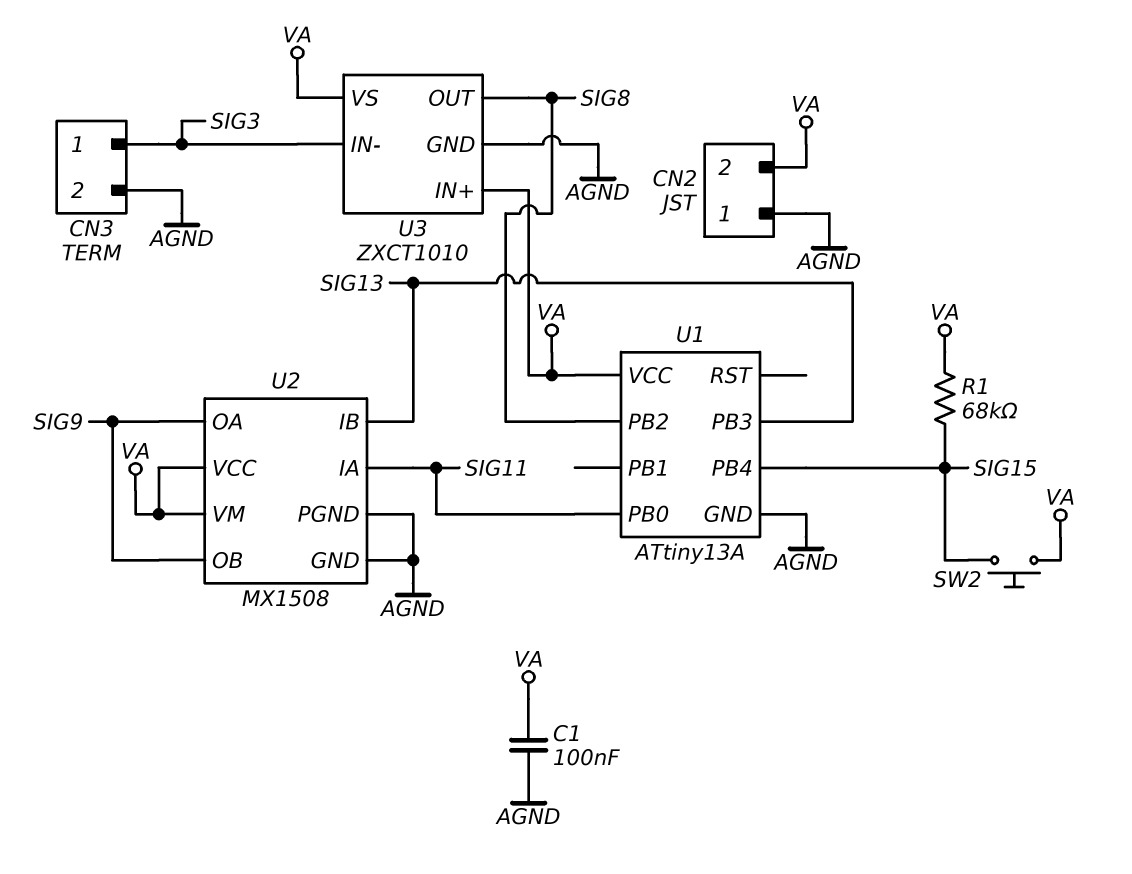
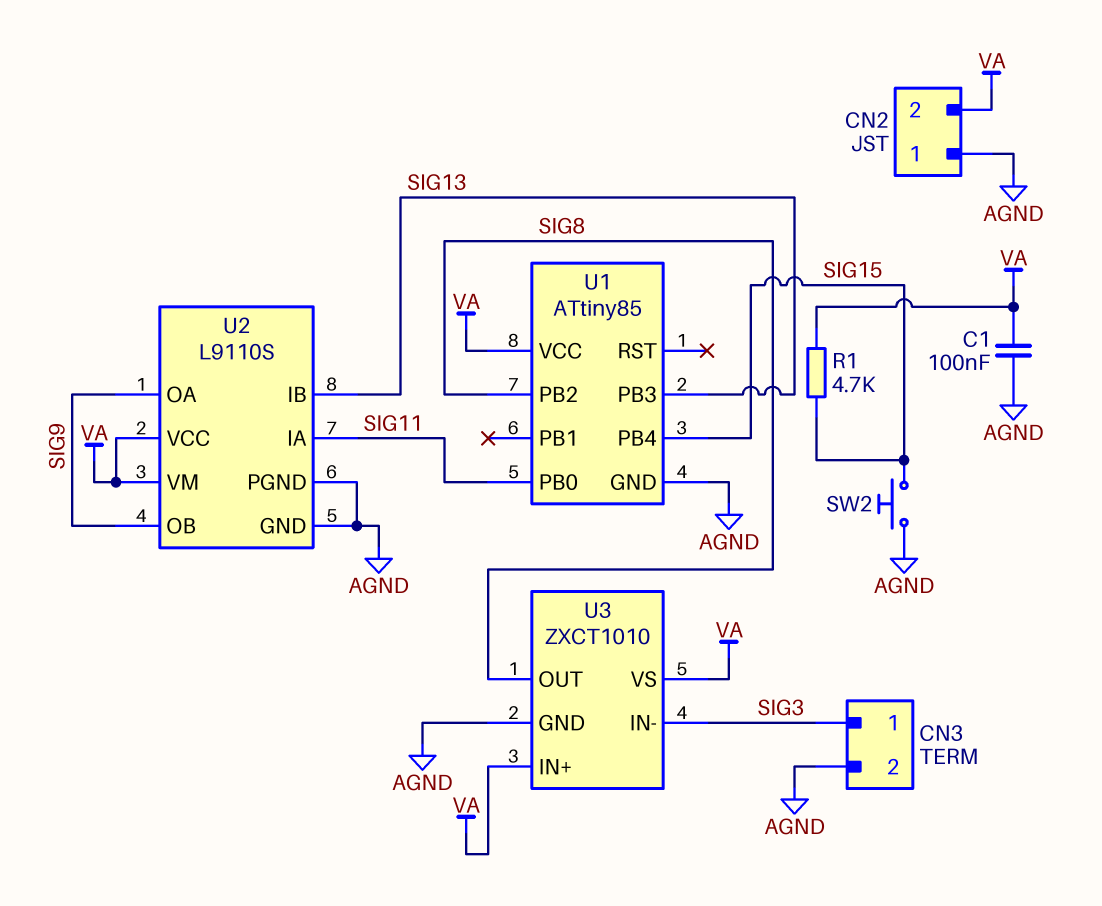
R1: 68k (SIG15, VA) -> 4.7k (SIG15, VA)
SW2: button (SIG15, VA) -> button (AGND, SIG15)
U1: ATtiny13A -> ATtiny85
U2: MX1508 -> L9110S

